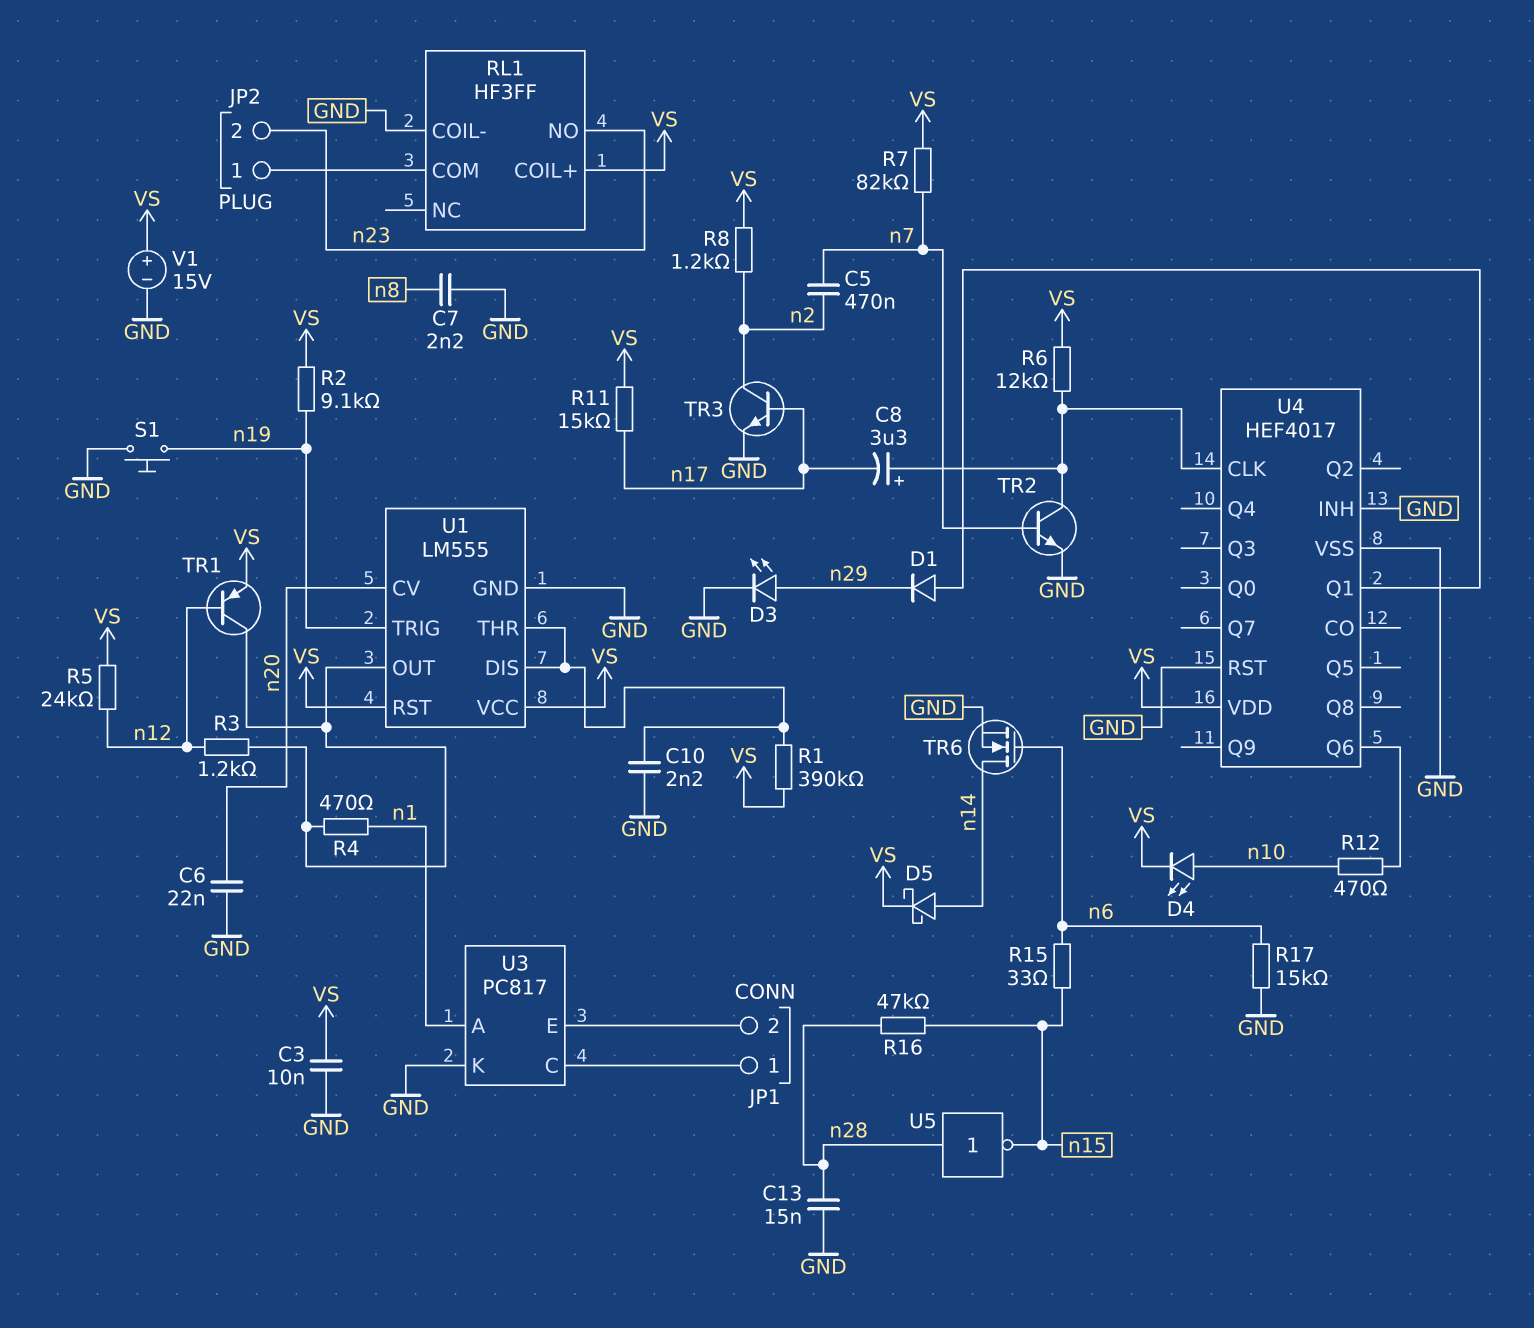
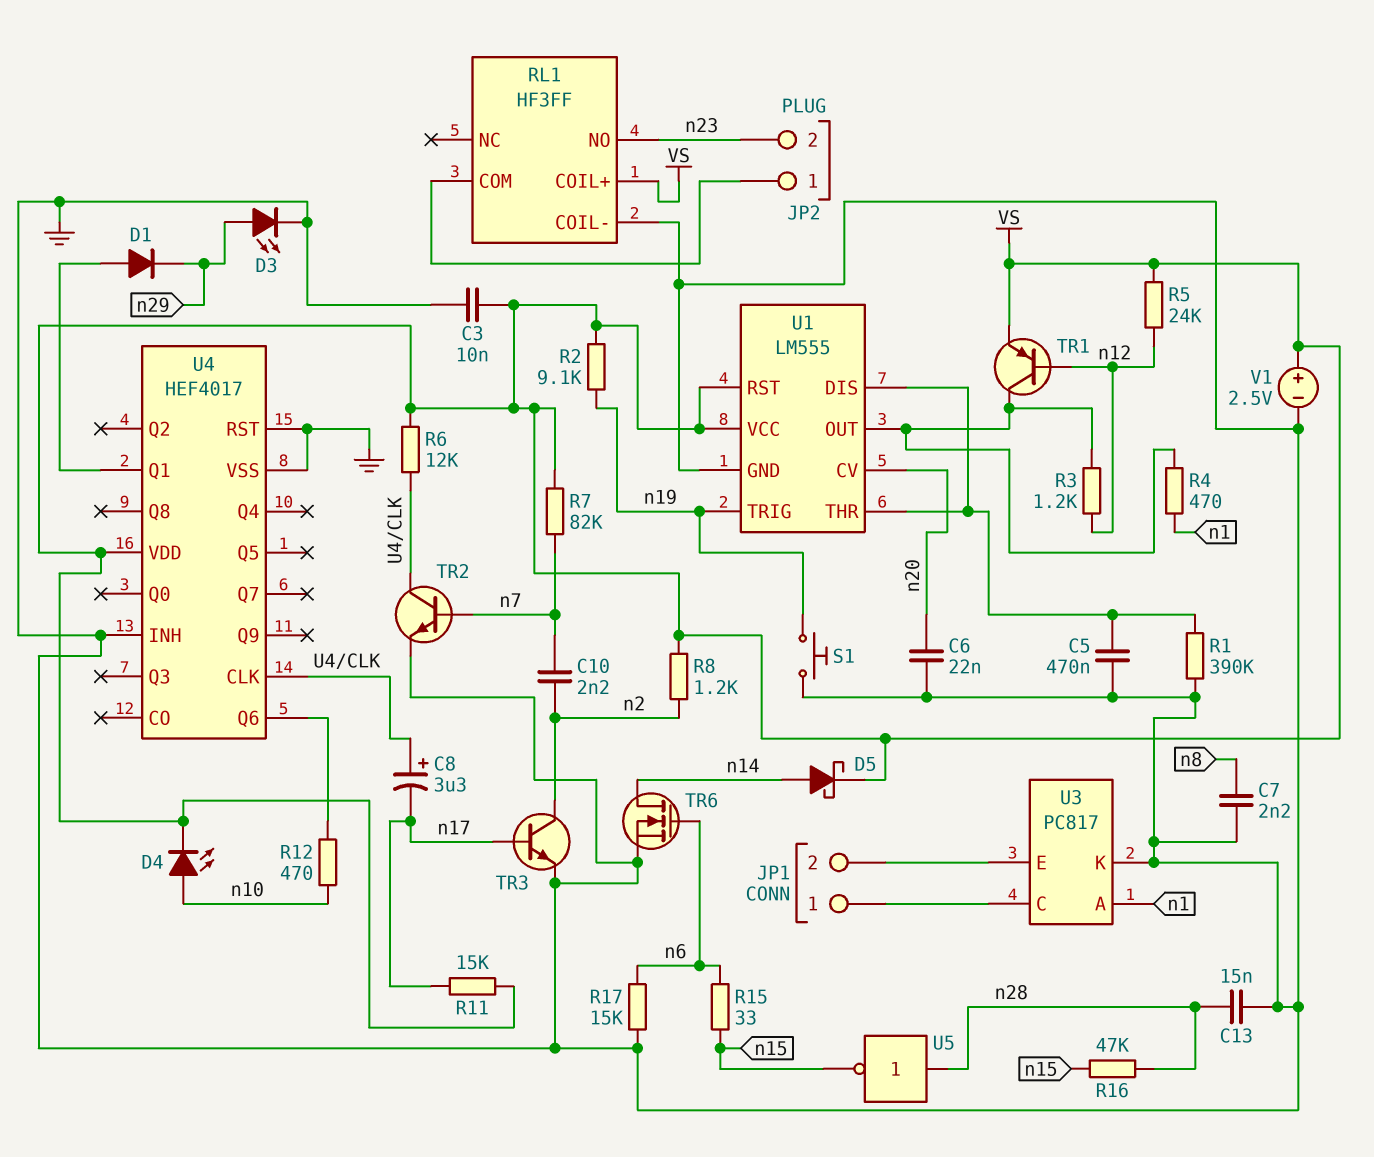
C5: 470nF (n2, n7) -> 470nF (GND, U1/DIS)
C10: 2.2nF (GND, U1/DIS) -> 2.2nF (n2, n7)
R1: 390k (U1/DIS, VS) -> 390k (GND, U1/DIS)
V1: 15V (plus VS, minus GND) -> 2.5V (plus VS, minus GND)

